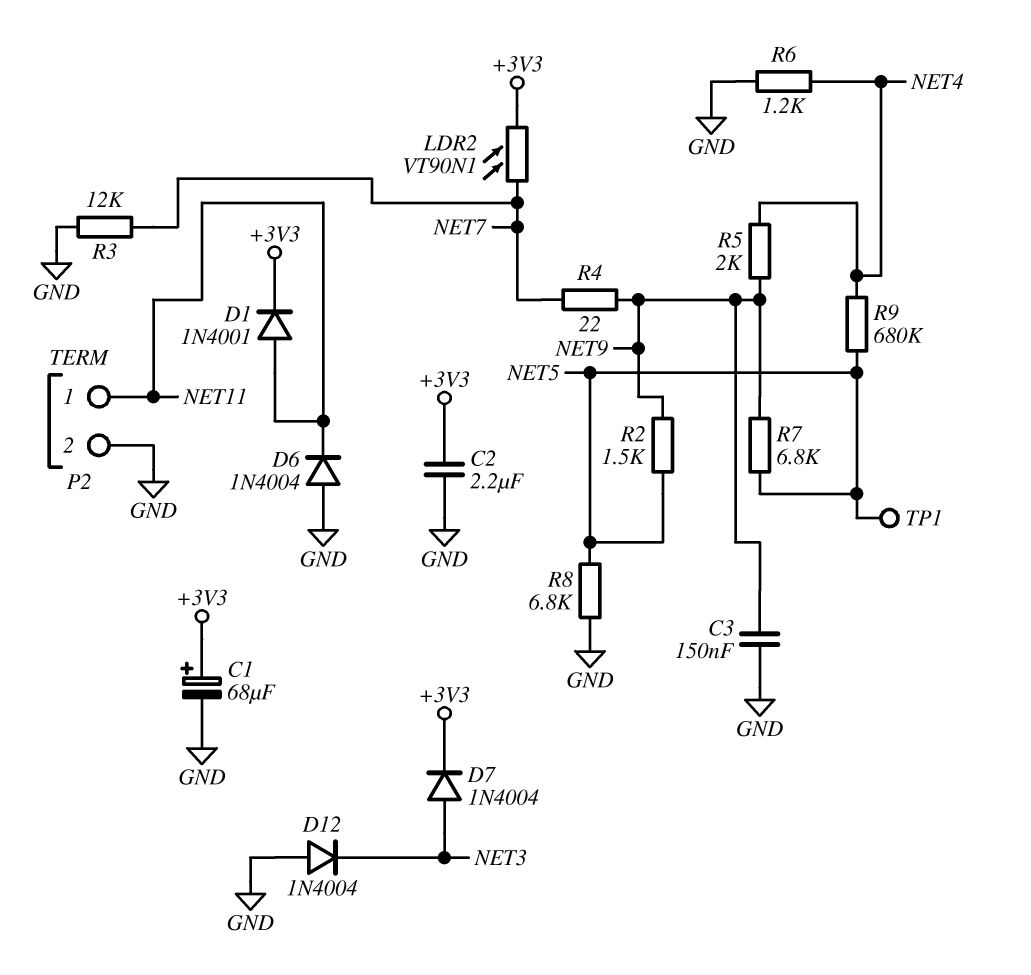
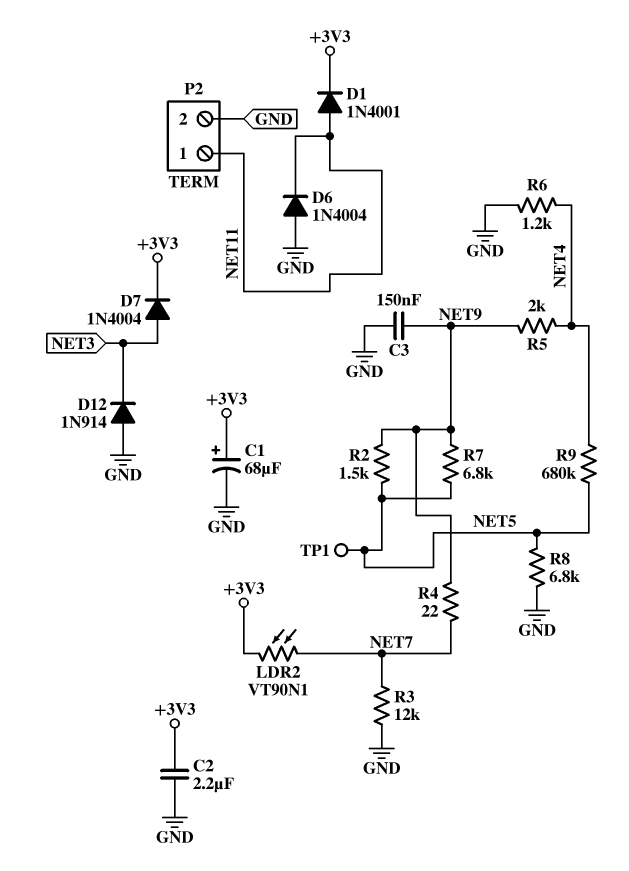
D12: diode 1N4004 (A GND, K NET3) -> diode 1N914 (A GND, K NET3)

